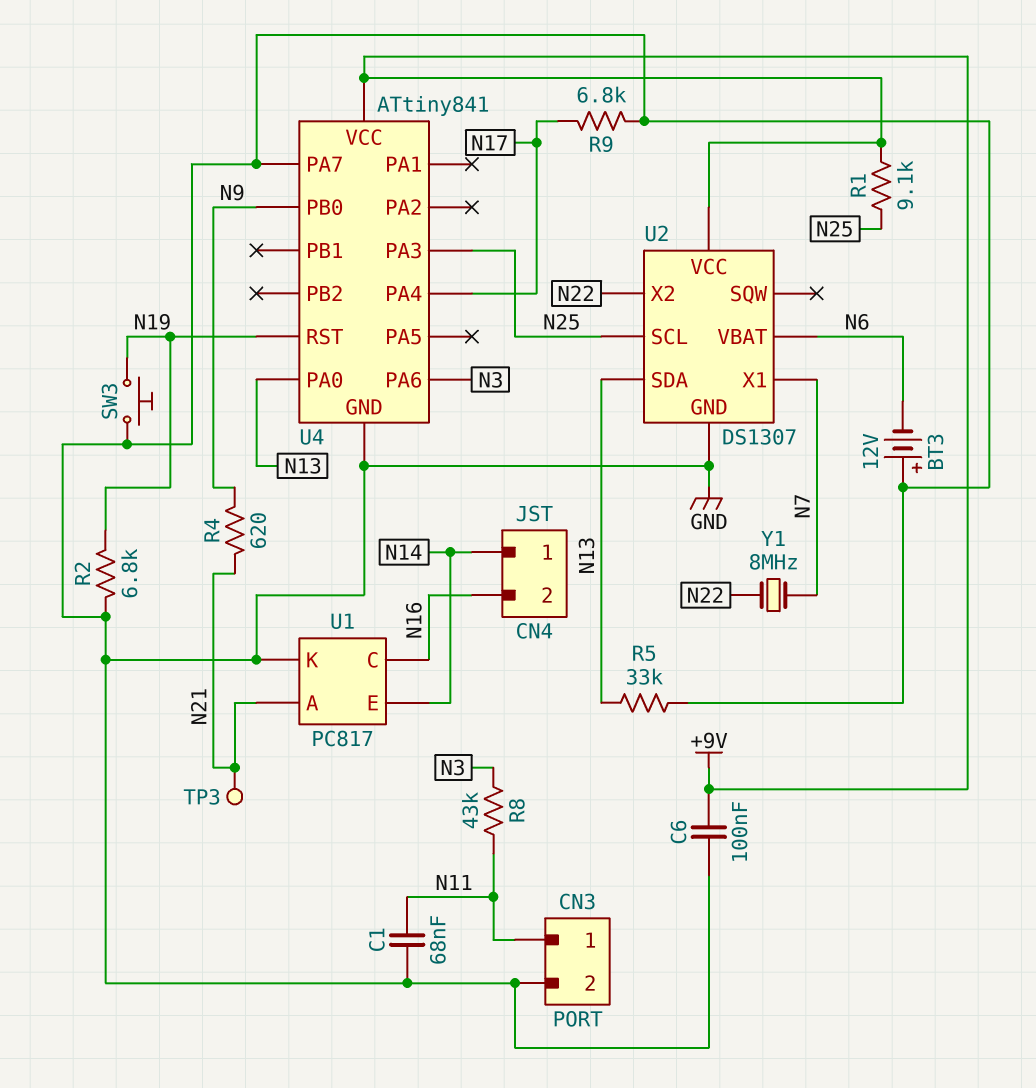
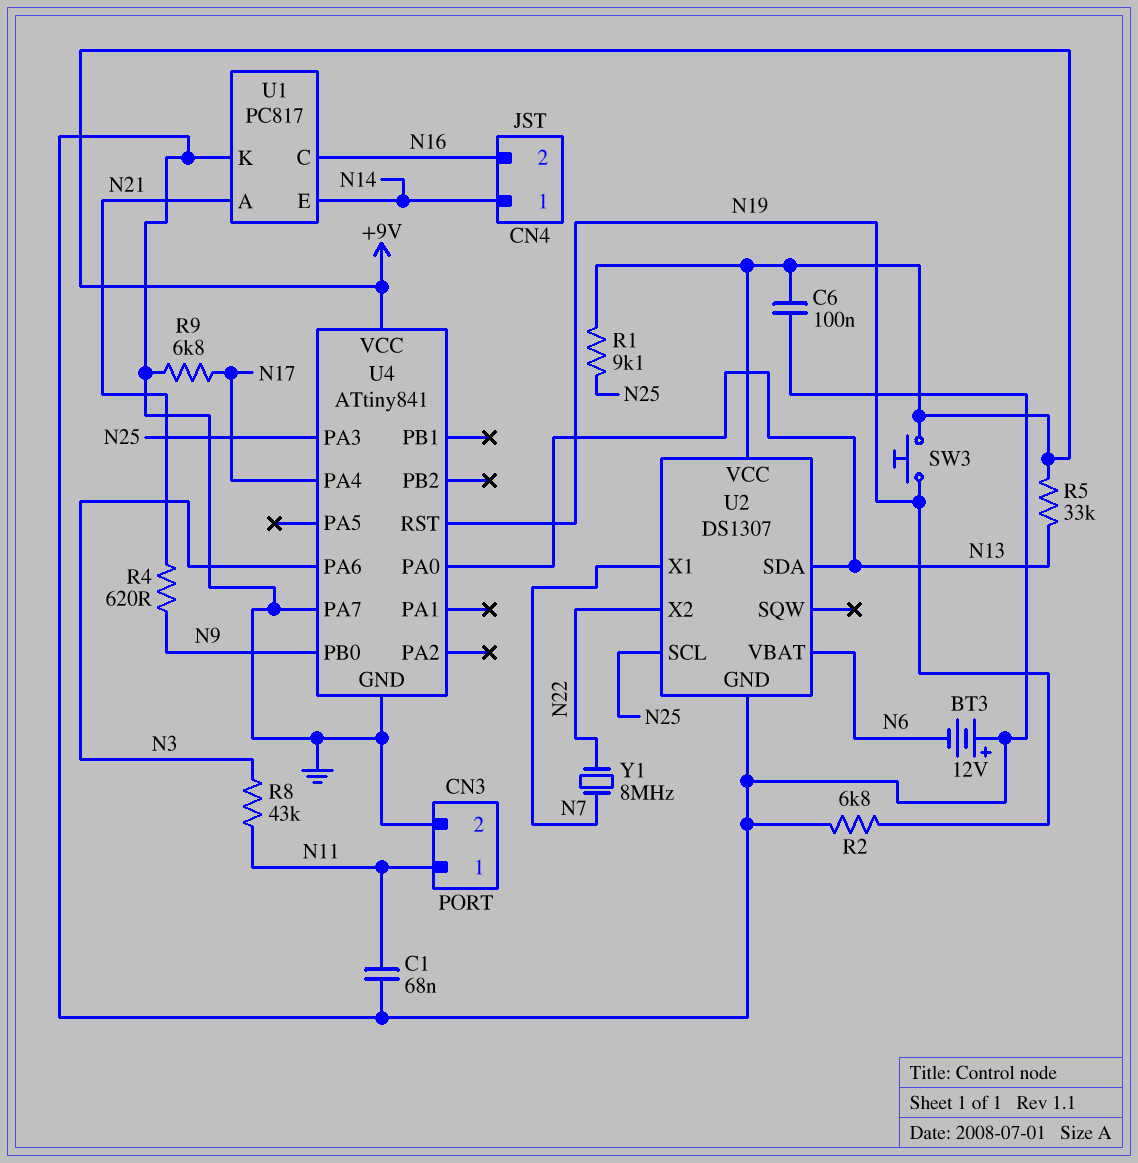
R5: 33k (GND, N13) -> 33k (+9V, N13)
SW3: button (GND, N19) -> button (+9V, N19)
TP3: test point (N21) -> none

